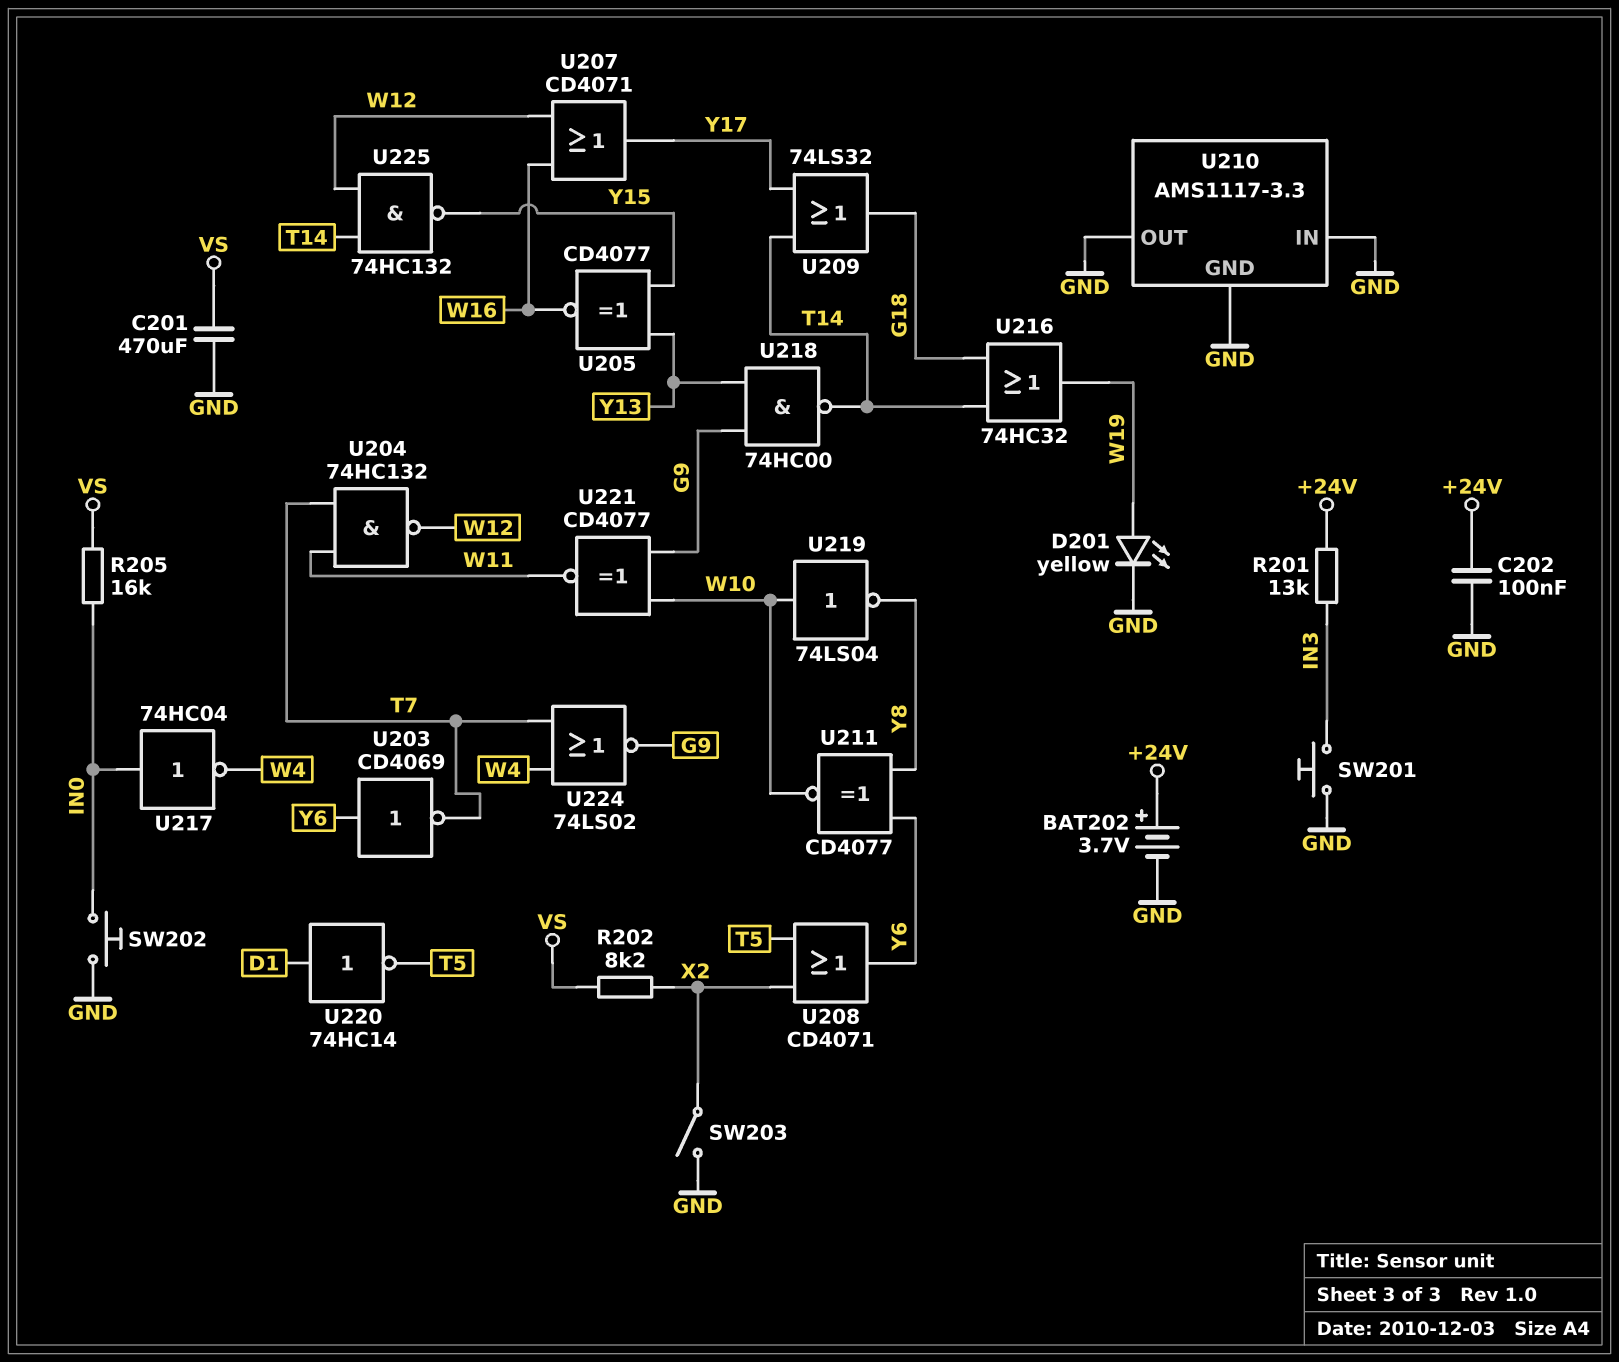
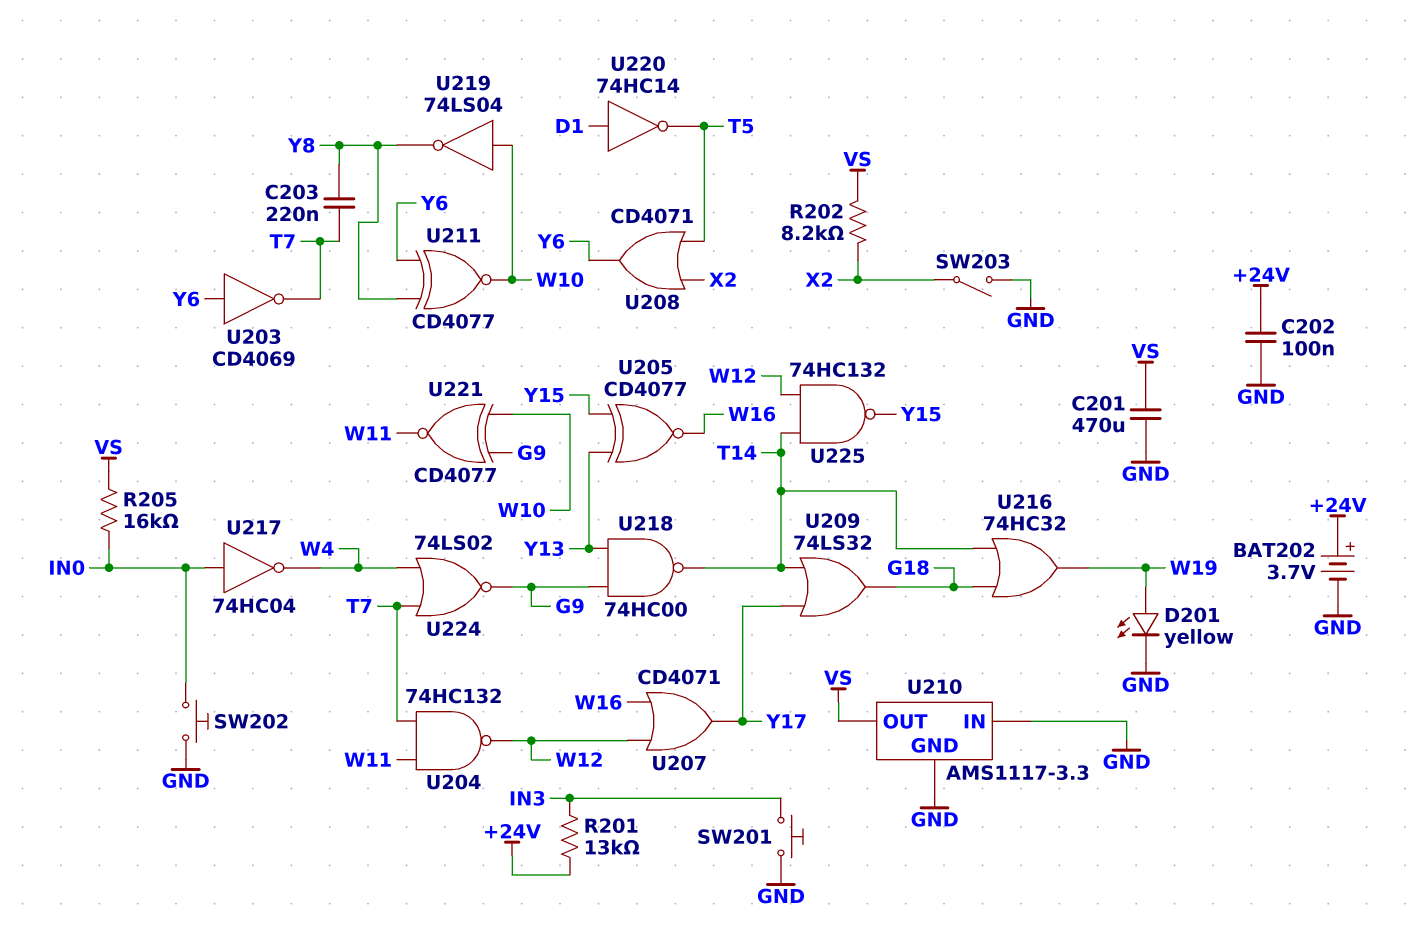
C203: none -> 220nF (T7, Y8)
U210 pin OUT: GND -> VS

